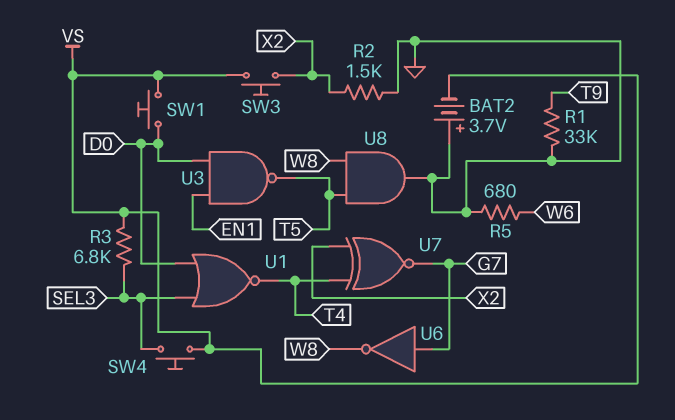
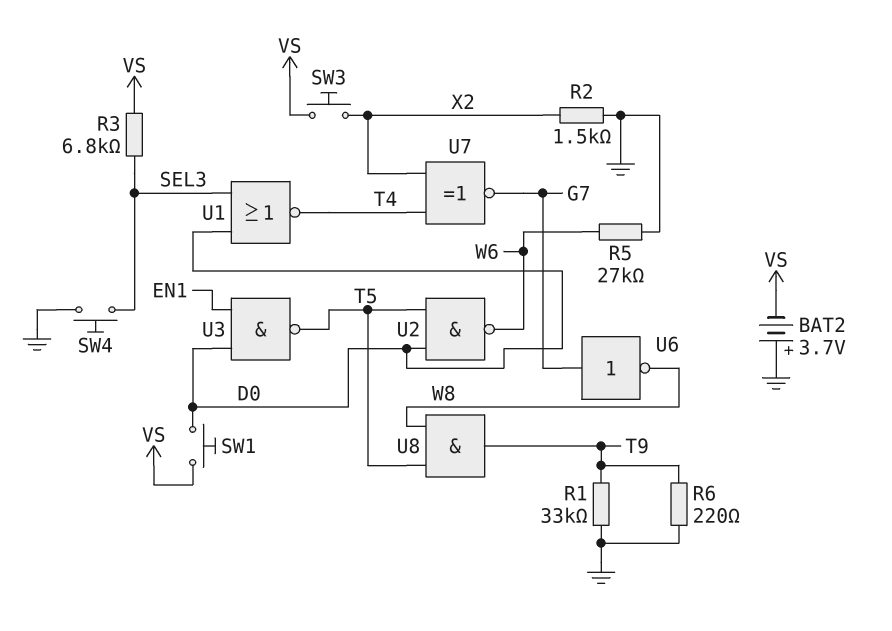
R5: 680 (GND, W6) -> 27k (GND, W6)
R6: none -> 220 (GND, T9)
SW4: button (SEL3, VS) -> button (GND, SEL3)
U2: none -> NAND (in D0, in T5, out W6)
U8: AND (in T5, in W8, out GND) -> AND (in T5, in W8, out T9)

